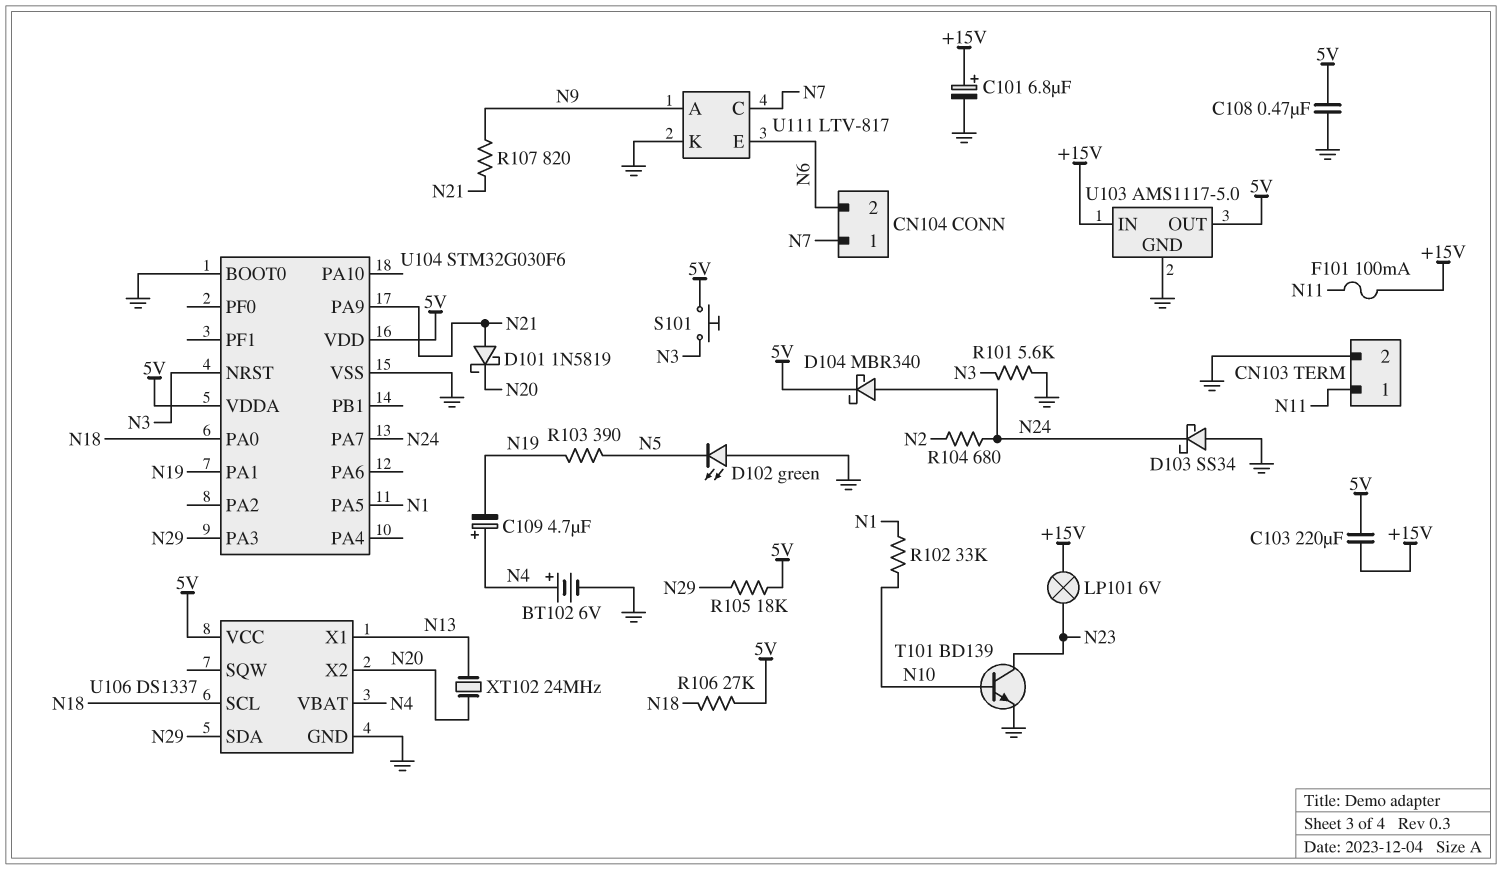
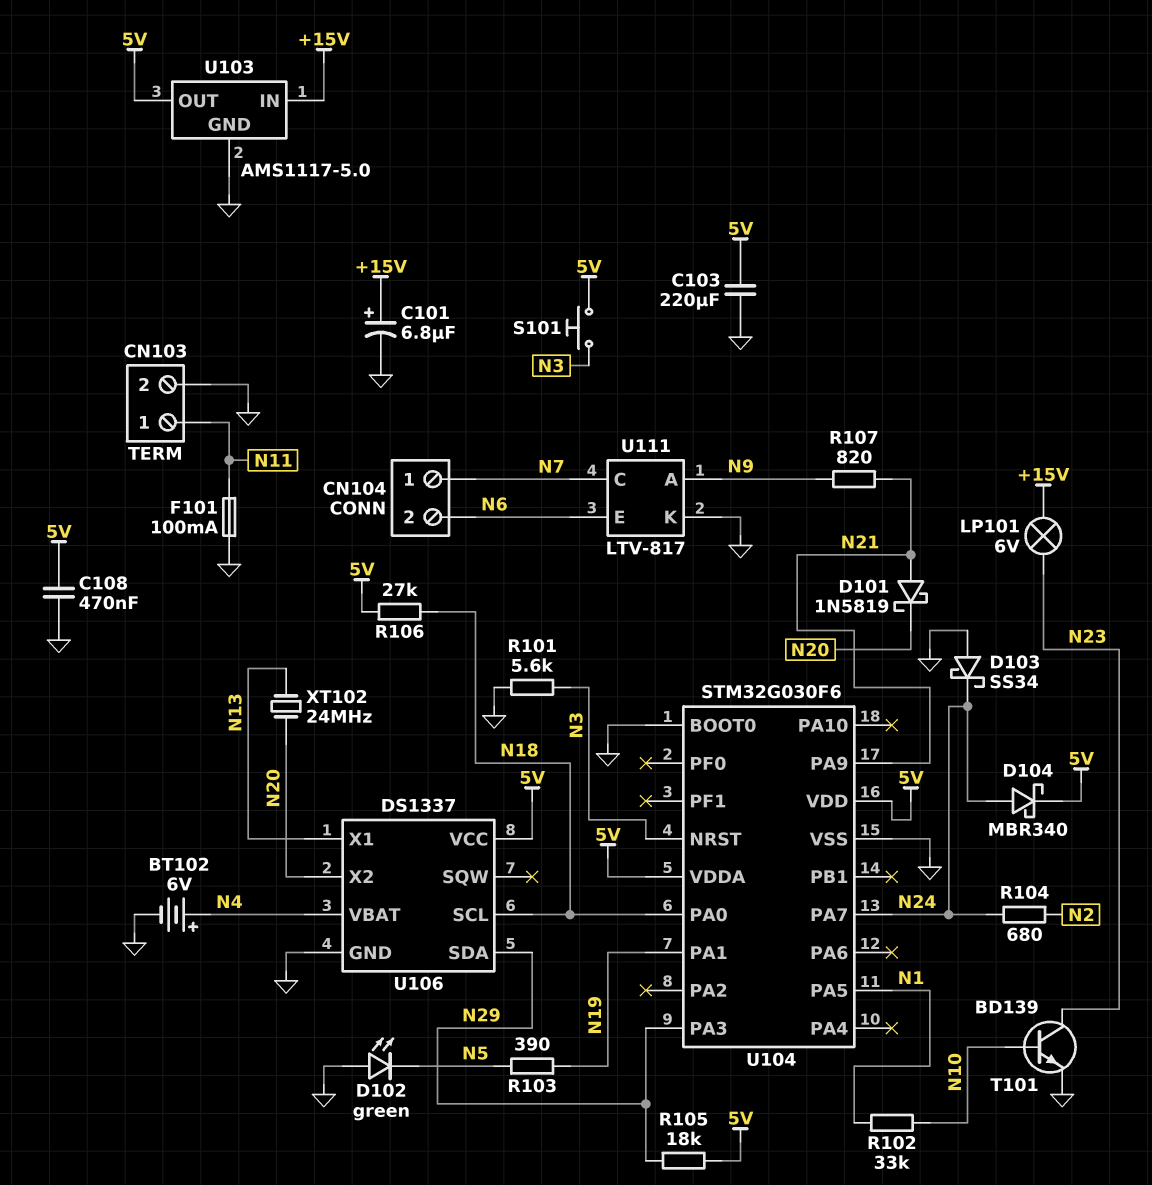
C103: 220uF (+15V, 5V) -> 220uF (5V, GND)
C109: 4.7uF (plus N4, minus N19) -> none
F101: 100mA (+15V, N11) -> 100mA (GND, N11)

